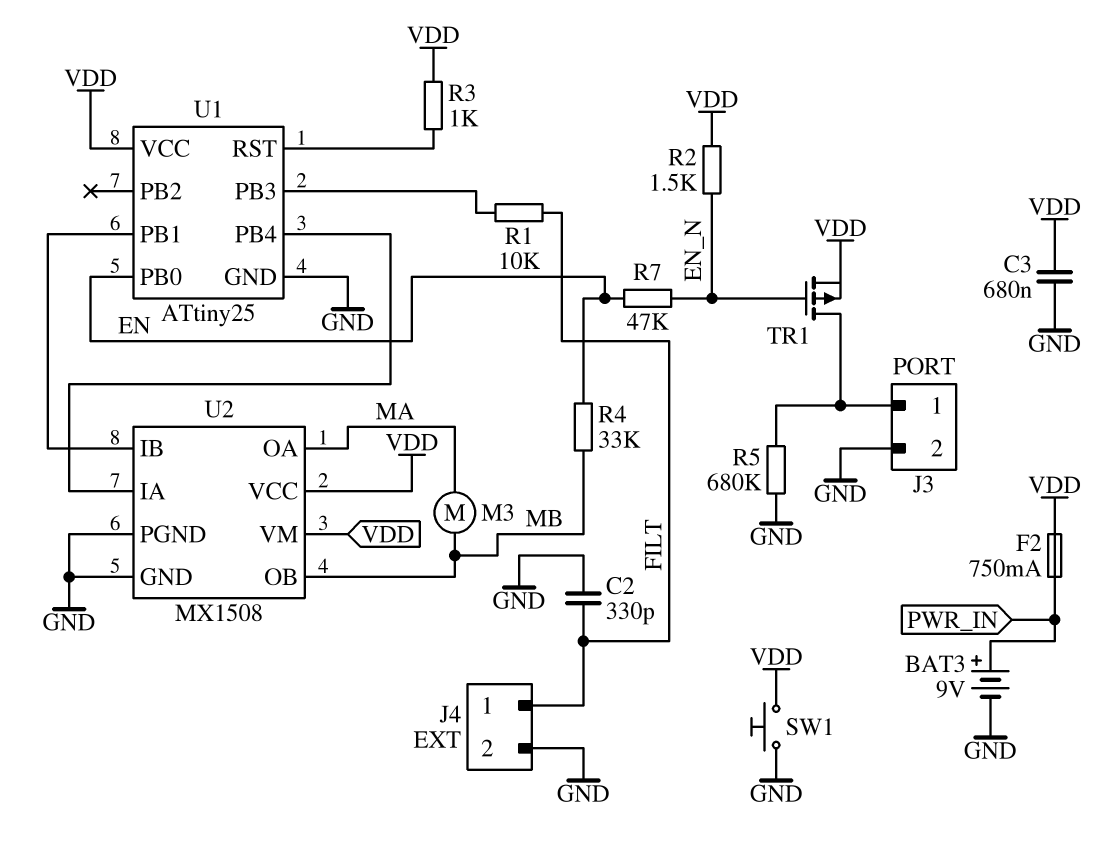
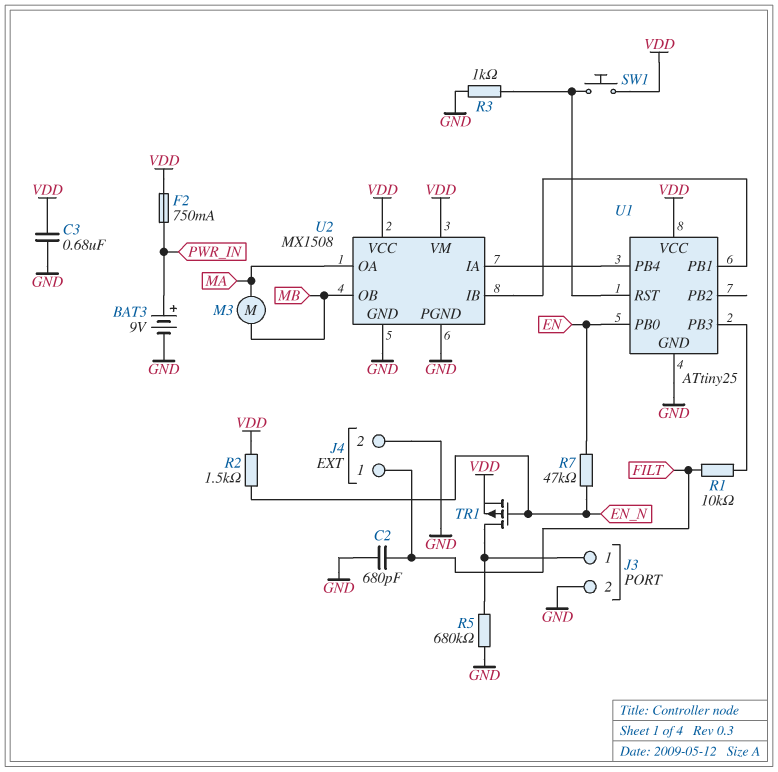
C2: 330pF (FILT, GND) -> 680pF (FILT, GND)
R3: 1k (U1/RST, VDD) -> 1k (GND, U1/RST)
R4: 33k (EN, MB) -> none
SW1: button (GND, VDD) -> button (U1/RST, VDD)

